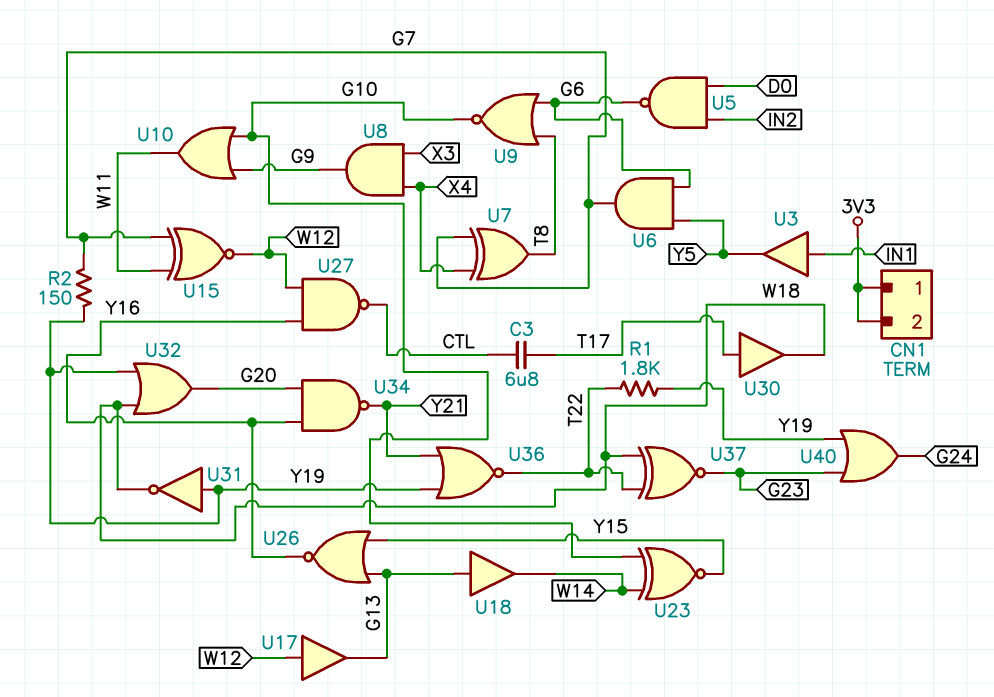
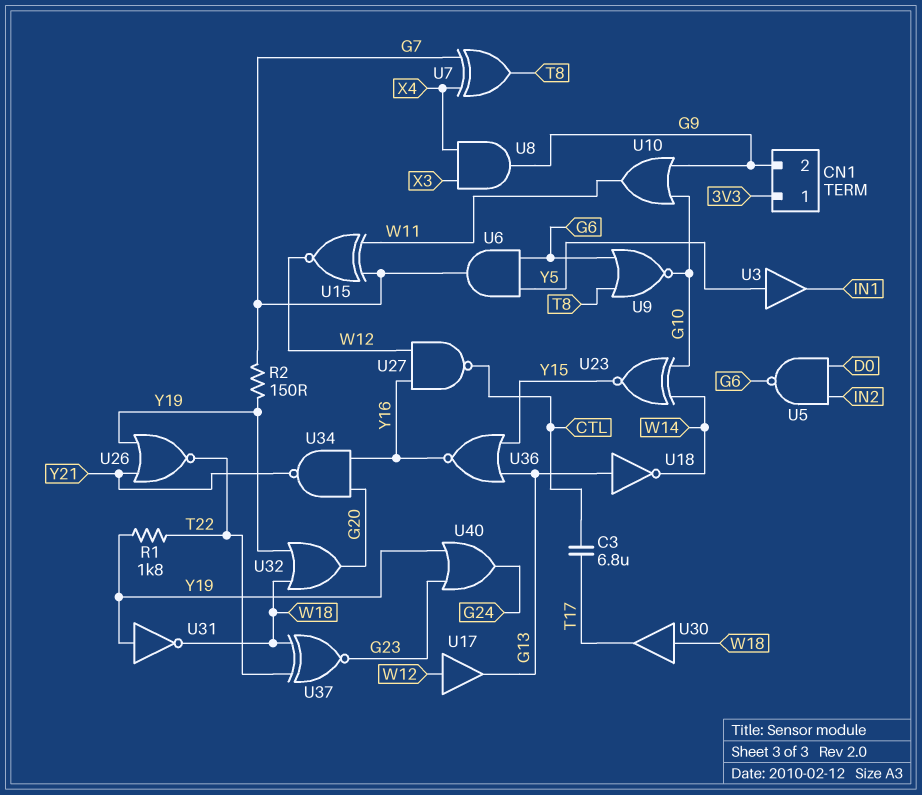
CN1 pin 2: 3V3 -> G9
U3: buffer (in IN1, out Y5) -> buffer (in Y5, out IN1)
U18: buffer (in G13, out W14) -> NOT (in G13, out W14)
U26: NOR (in G13, in Y15, out Y16) -> NOR (in Y19, in Y21, out T22)
U30: buffer (in T17, out W18) -> buffer (in W18, out T17)
U36: NOR (in Y19, in Y21, out T22) -> NOR (in G13, in Y15, out Y16)

